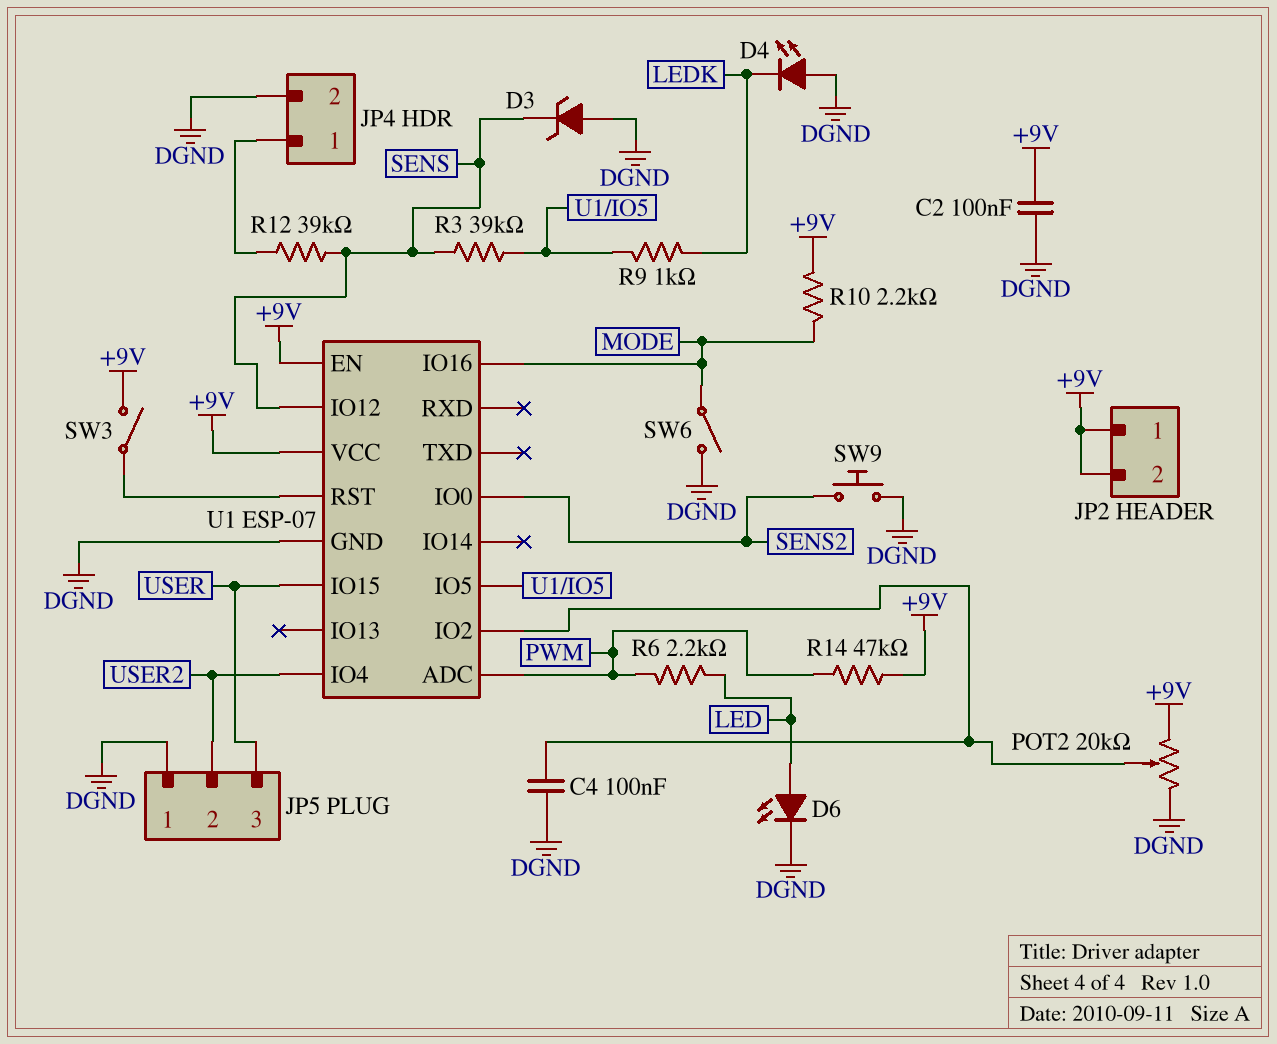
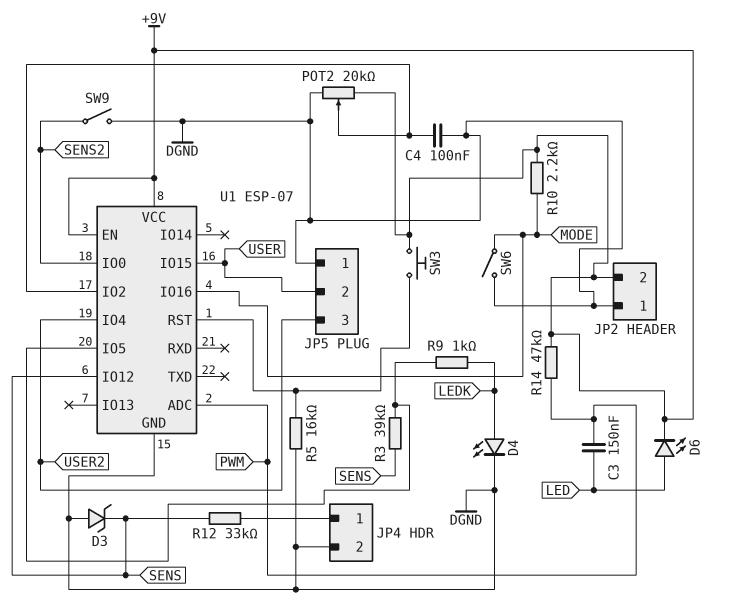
C2: 100nF (+9V, DGND) -> none
C3: none -> 150nF (LED, PWM)
D4: LED (A DGND, K LEDK) -> LED (A LEDK, K DGND)
D6: LED (A LED, K DGND) -> LED (A LED, K +9V)
JP2 pin 1: +9V -> DGND
JP5 pin 2: USER2 -> USER
JP5 pin 3: USER -> USER2
R5: none -> 16k (DGND, U1/RST)
R6: 2.2k (LED, PWM) -> none
R12: 39k (JP4/1, SENS) -> 33k (JP4/1, SENS)
SW3: switch (+9V, U1/RST) -> button (+9V, U1/RST)
SW9: button (DGND, SENS2) -> switch (DGND, SENS2)

